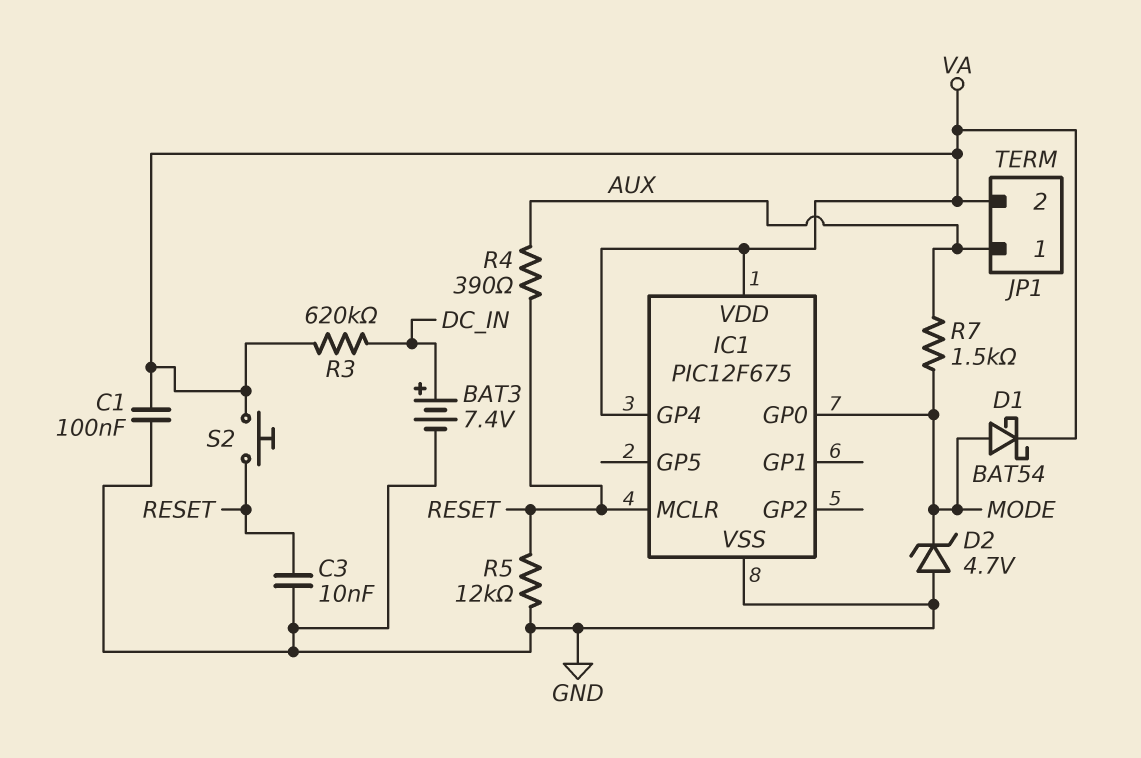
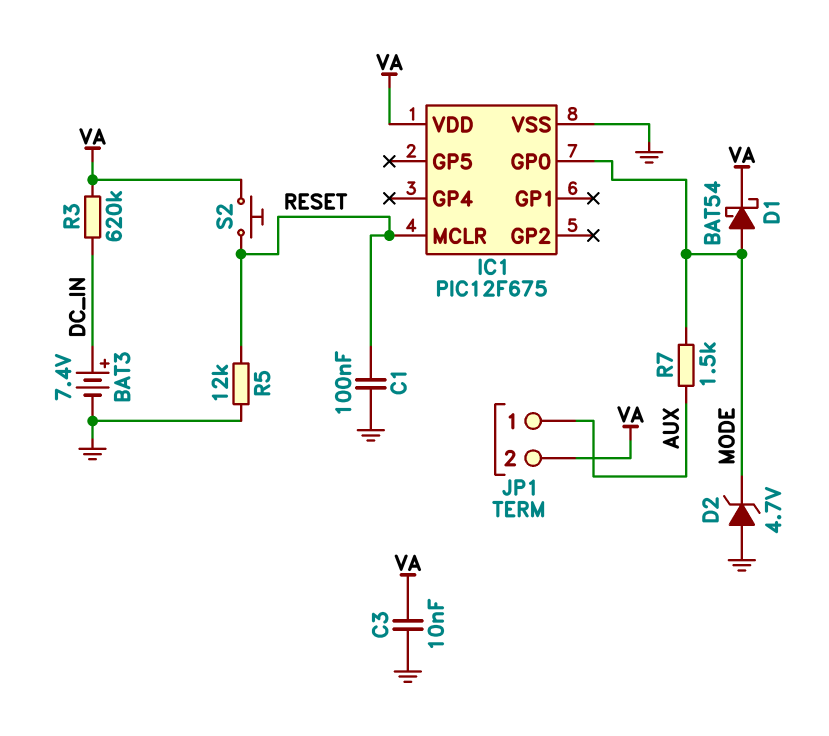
C1: 100nF (GND, VA) -> 100nF (GND, RESET)
C3: 10nF (GND, RESET) -> 10nF (GND, VA)
IC1 pin GP4: VA -> none
R4: 390 (AUX, RESET) -> none

